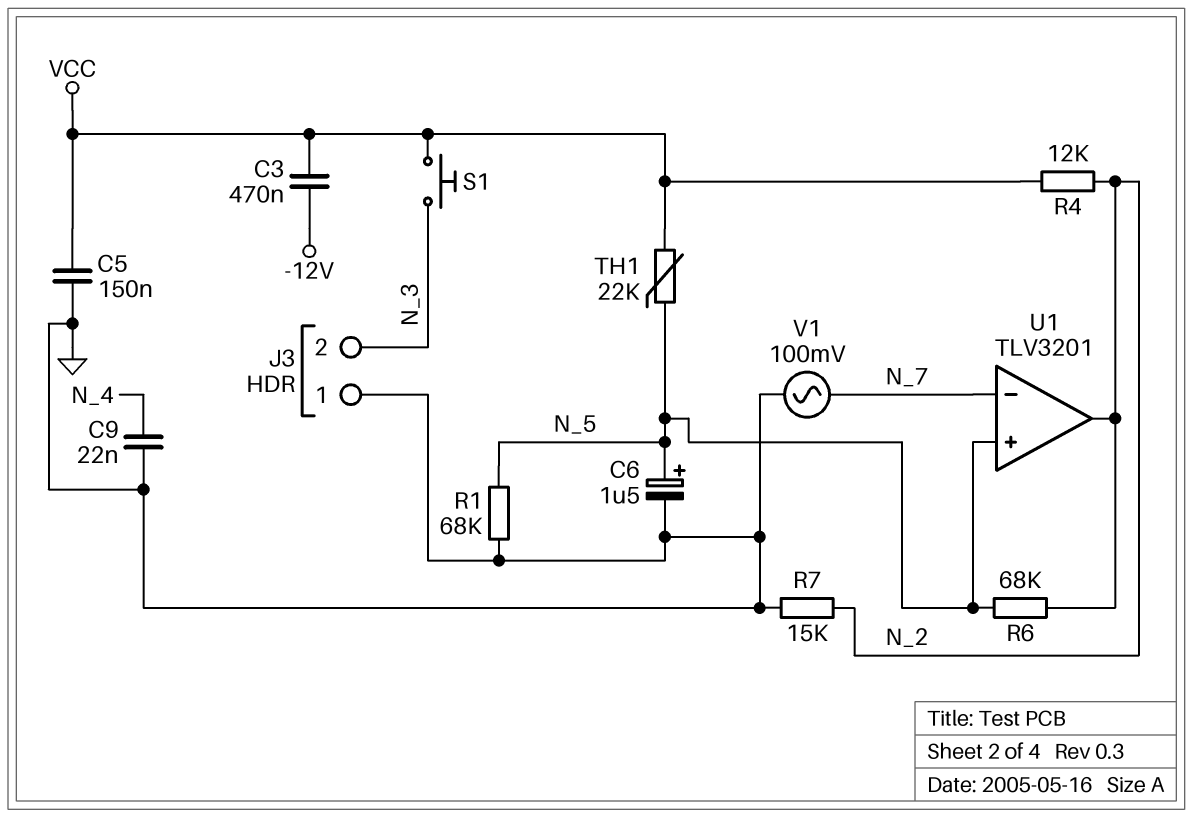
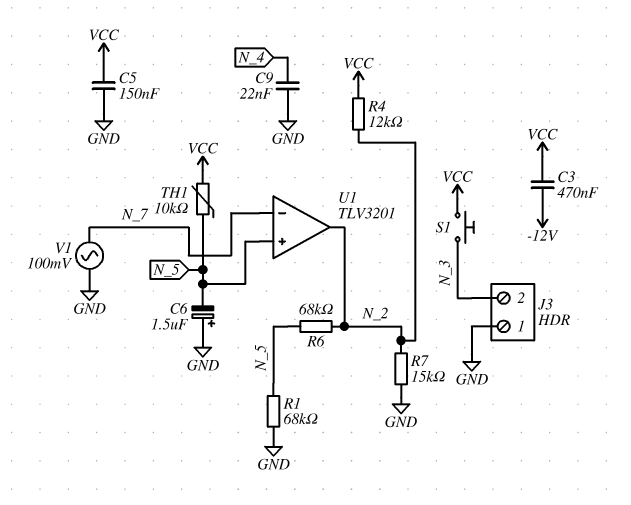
C6: 1.5uF (plus N_5, minus GND) -> 1.5uF (plus GND, minus N_5)
TH1: 22k (N_5, VCC) -> 10k (N_5, VCC)

